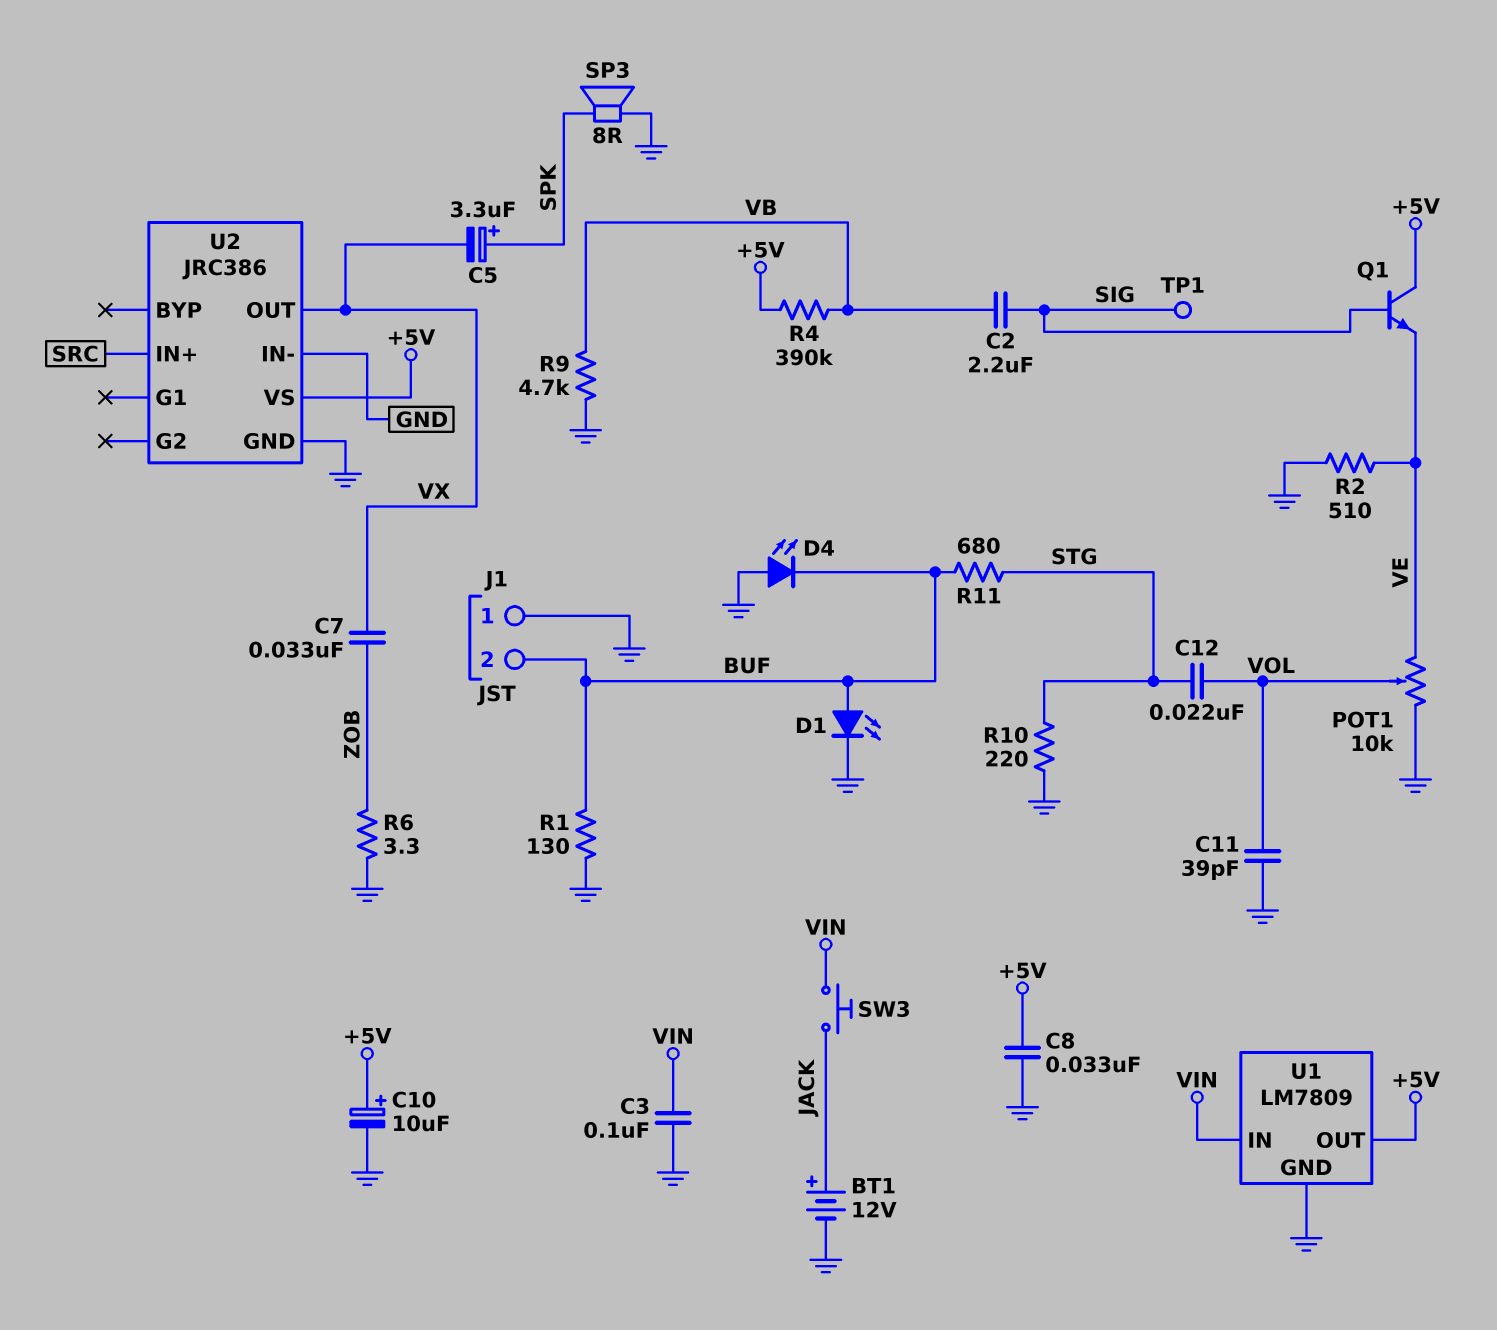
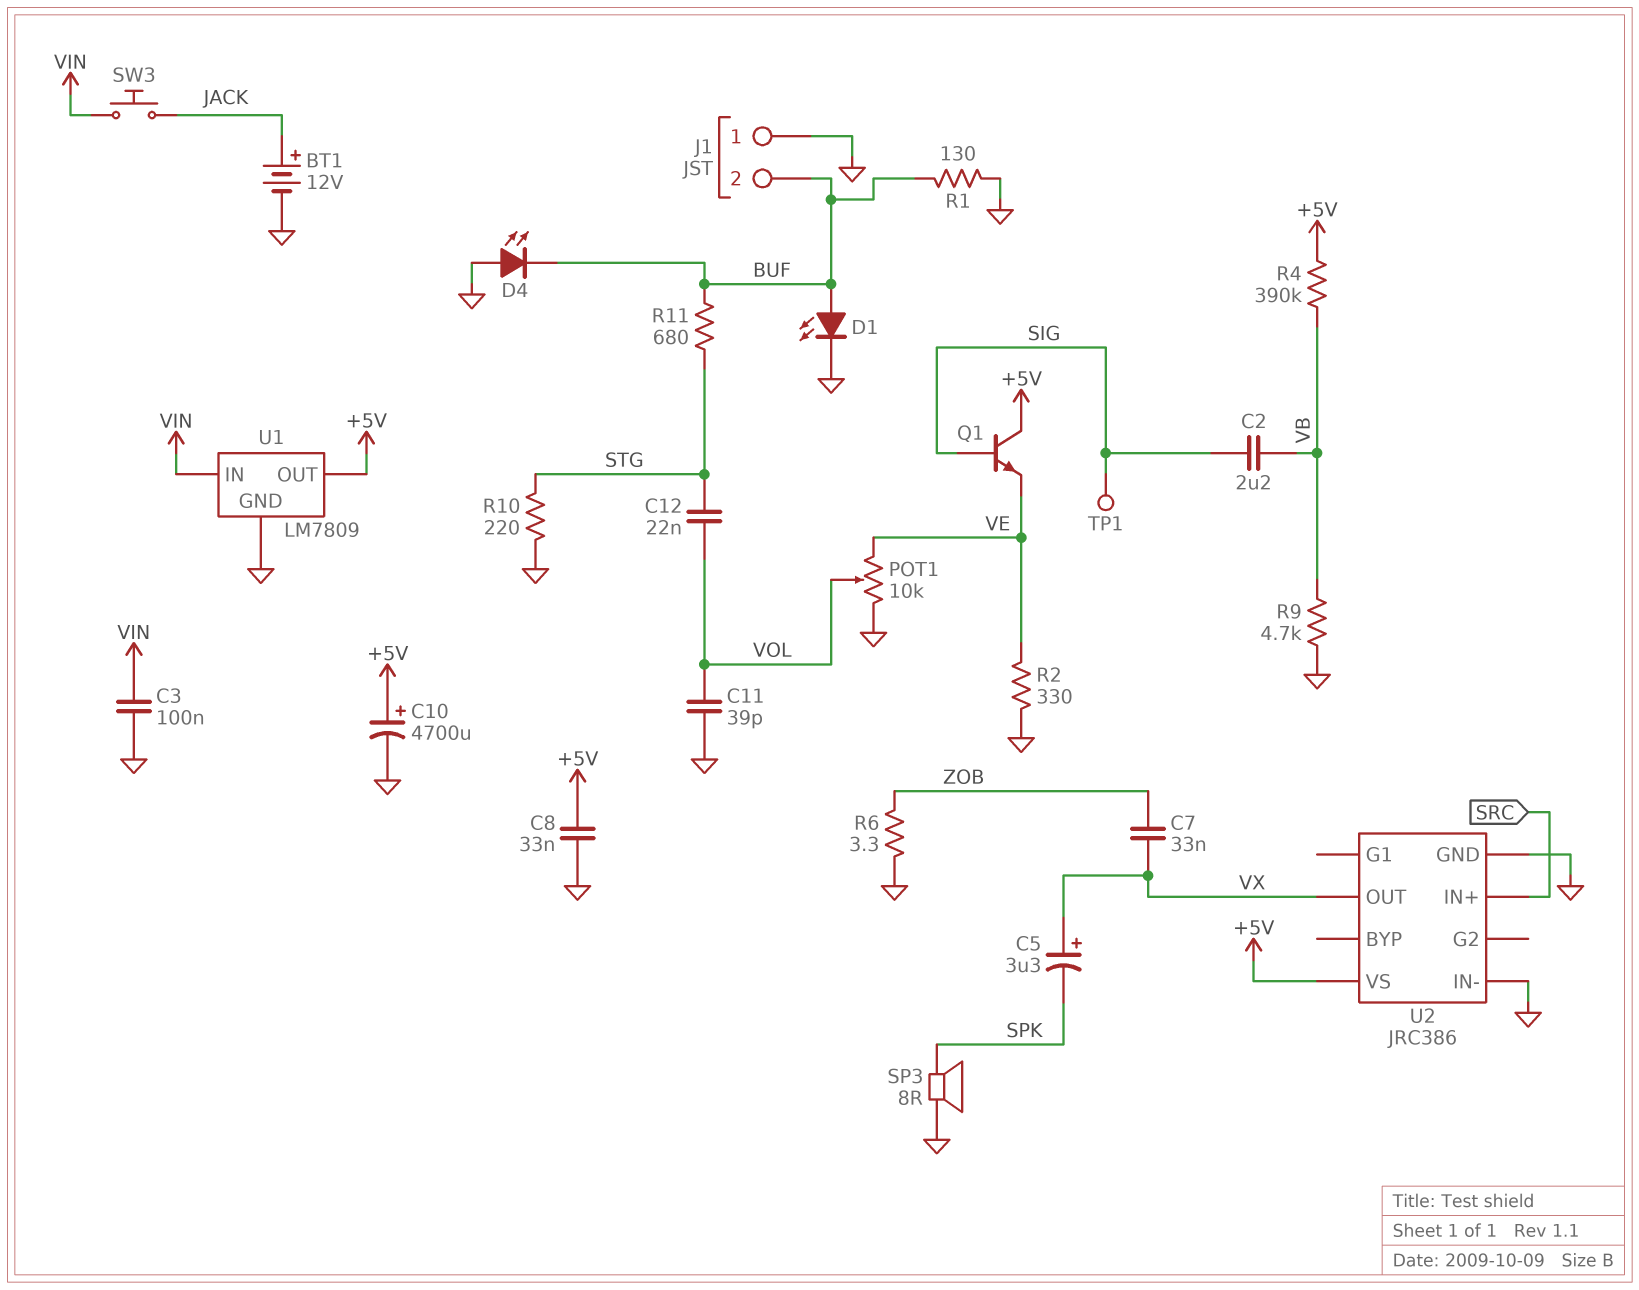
C5: 3.3uF (plus SPK, minus VX) -> 3.3uF (plus VX, minus SPK)
C10: 10uF (plus +5V, minus GND) -> 4700uF (plus +5V, minus GND)
R2: 510 (GND, VE) -> 330 (GND, VE)

